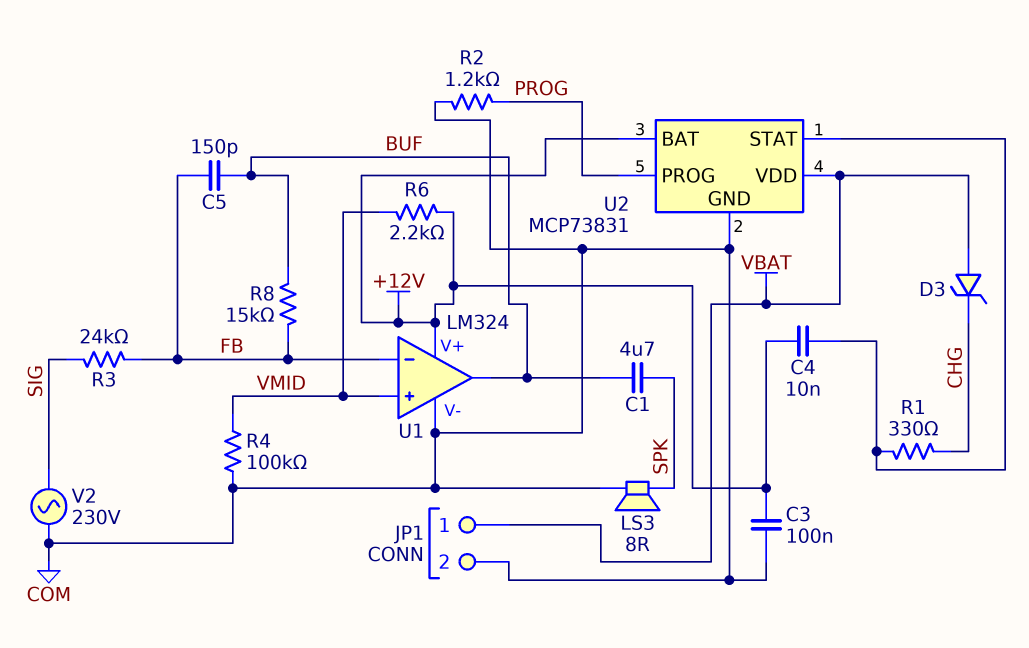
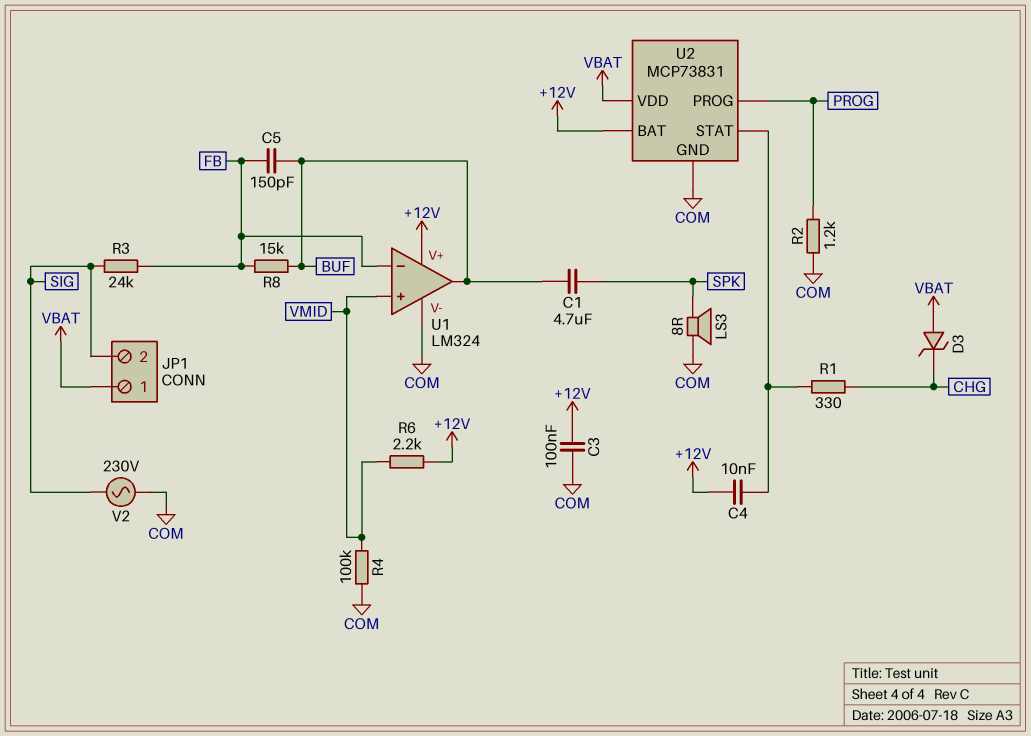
JP1 pin 2: COM -> SIG

